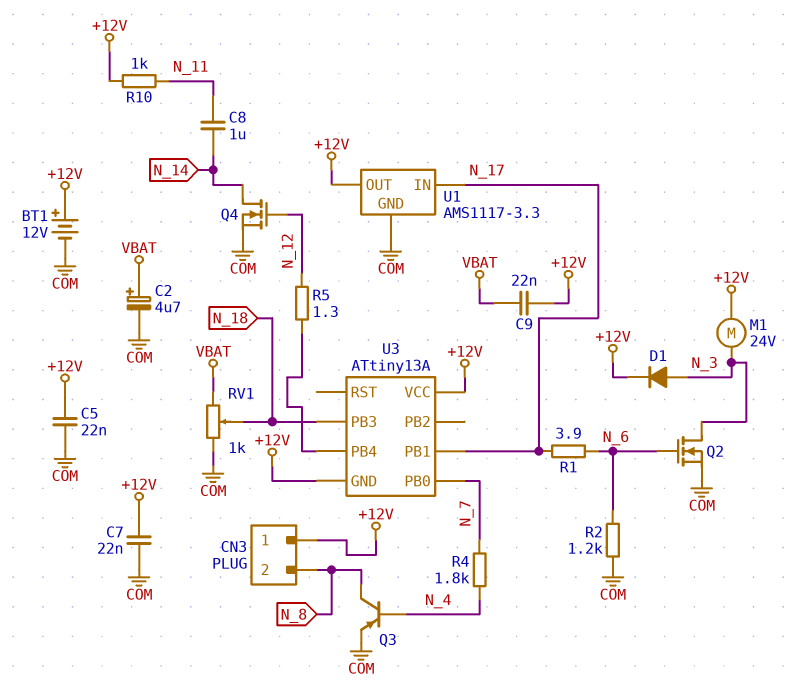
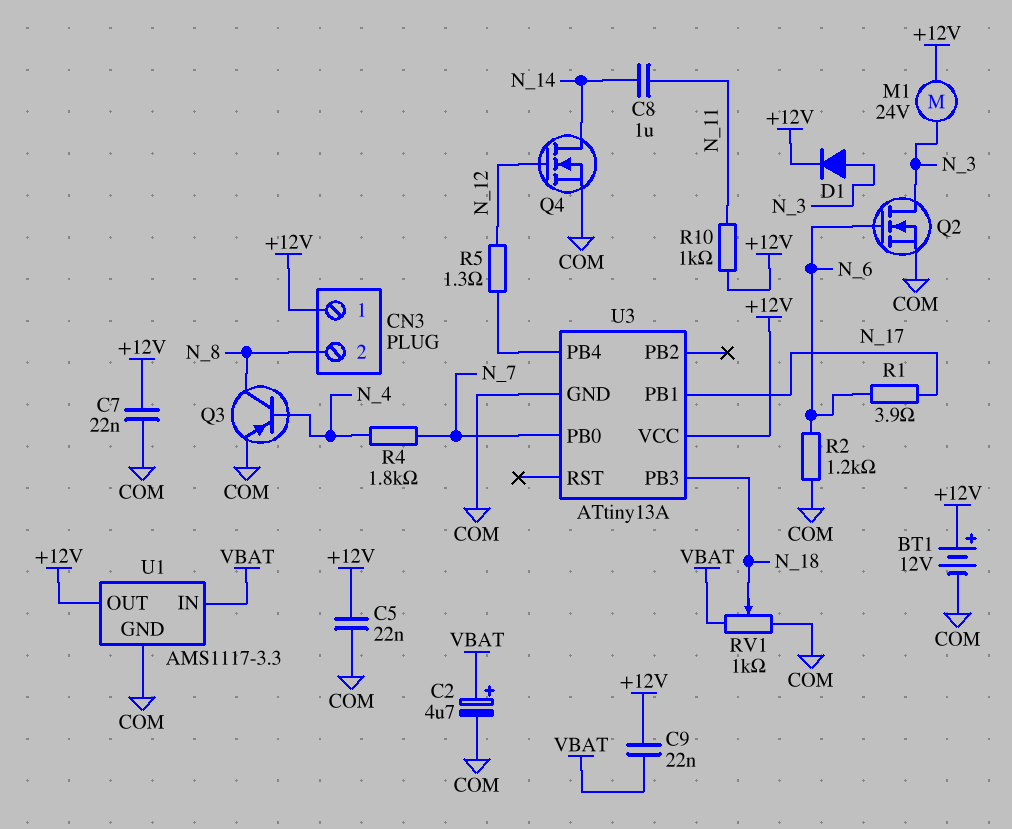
U1 pin IN: N_17 -> VBAT
U3 pin GND: +12V -> COM

